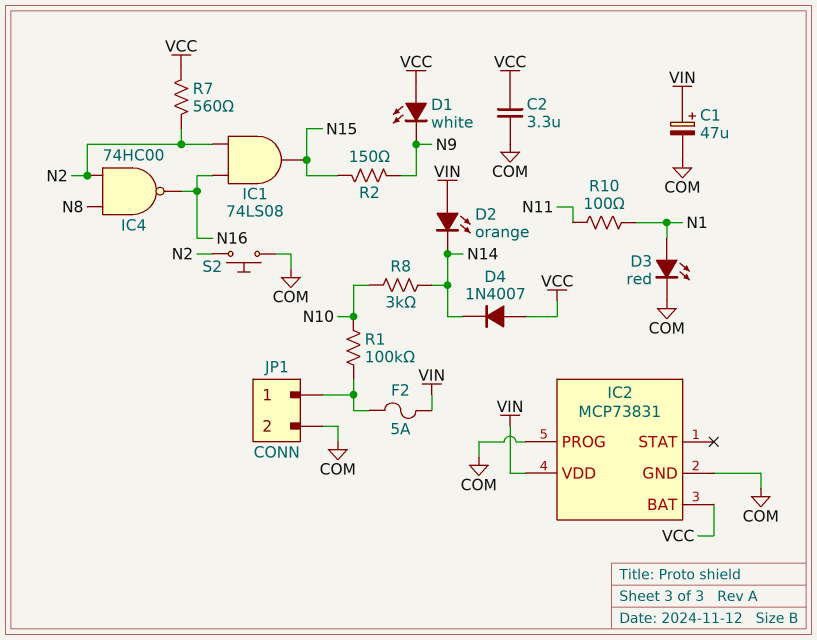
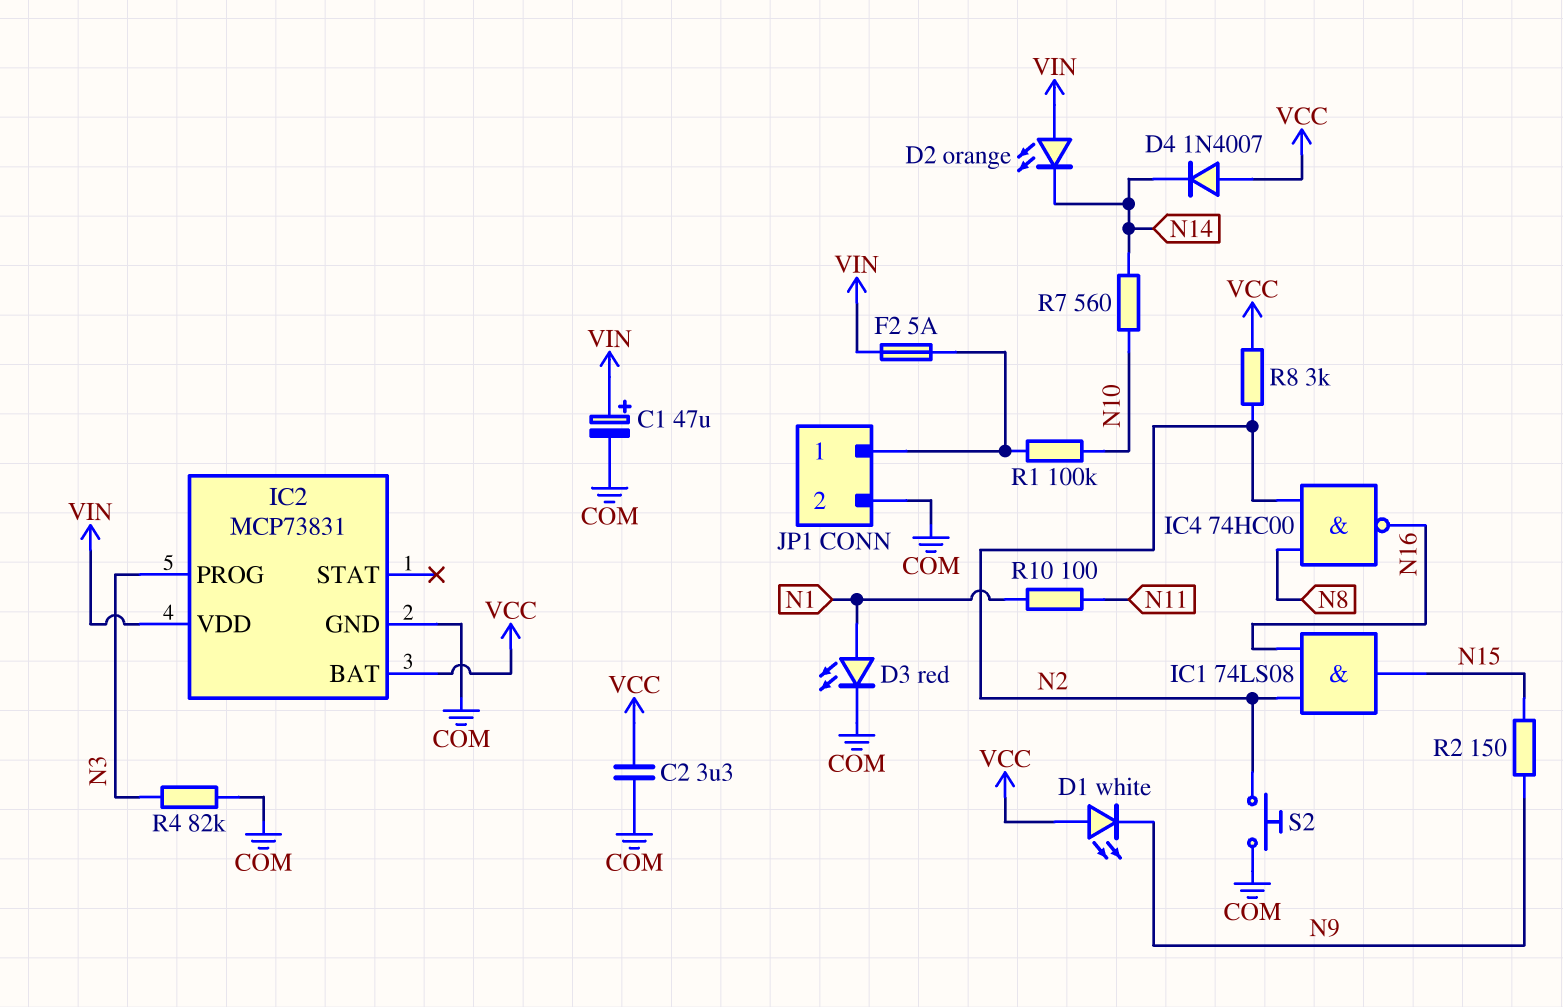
IC2 pin PROG: COM -> N3
R4: none -> 82k (COM, N3)
R7: 560 (N2, VCC) -> 560 (N10, N14)
R8: 3k (N10, N14) -> 3k (N2, VCC)

